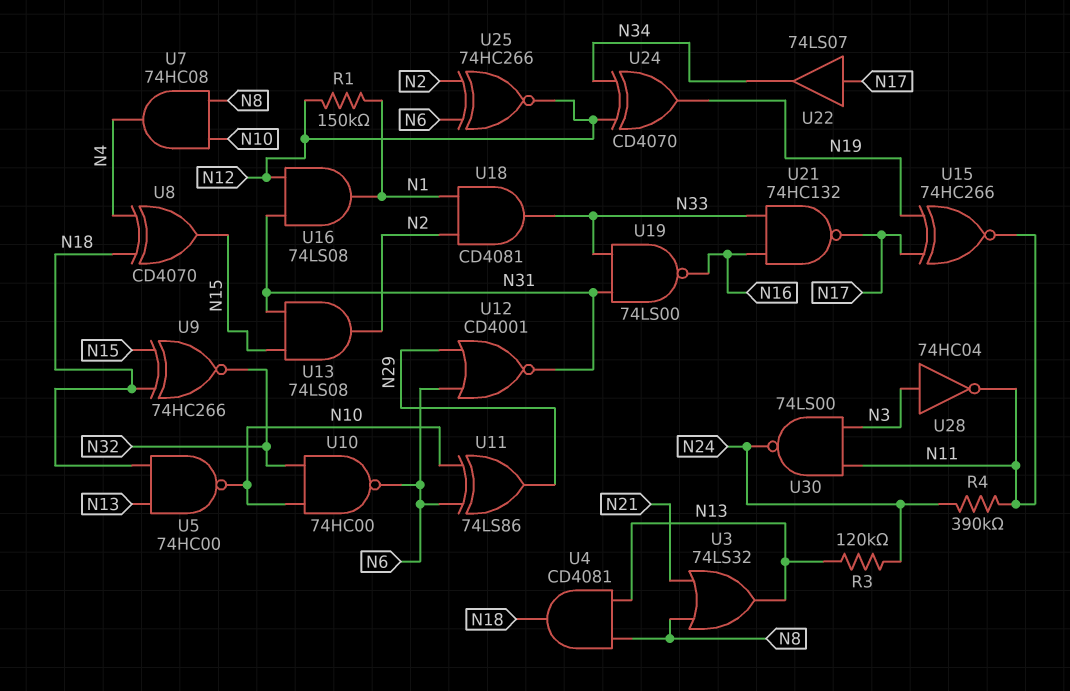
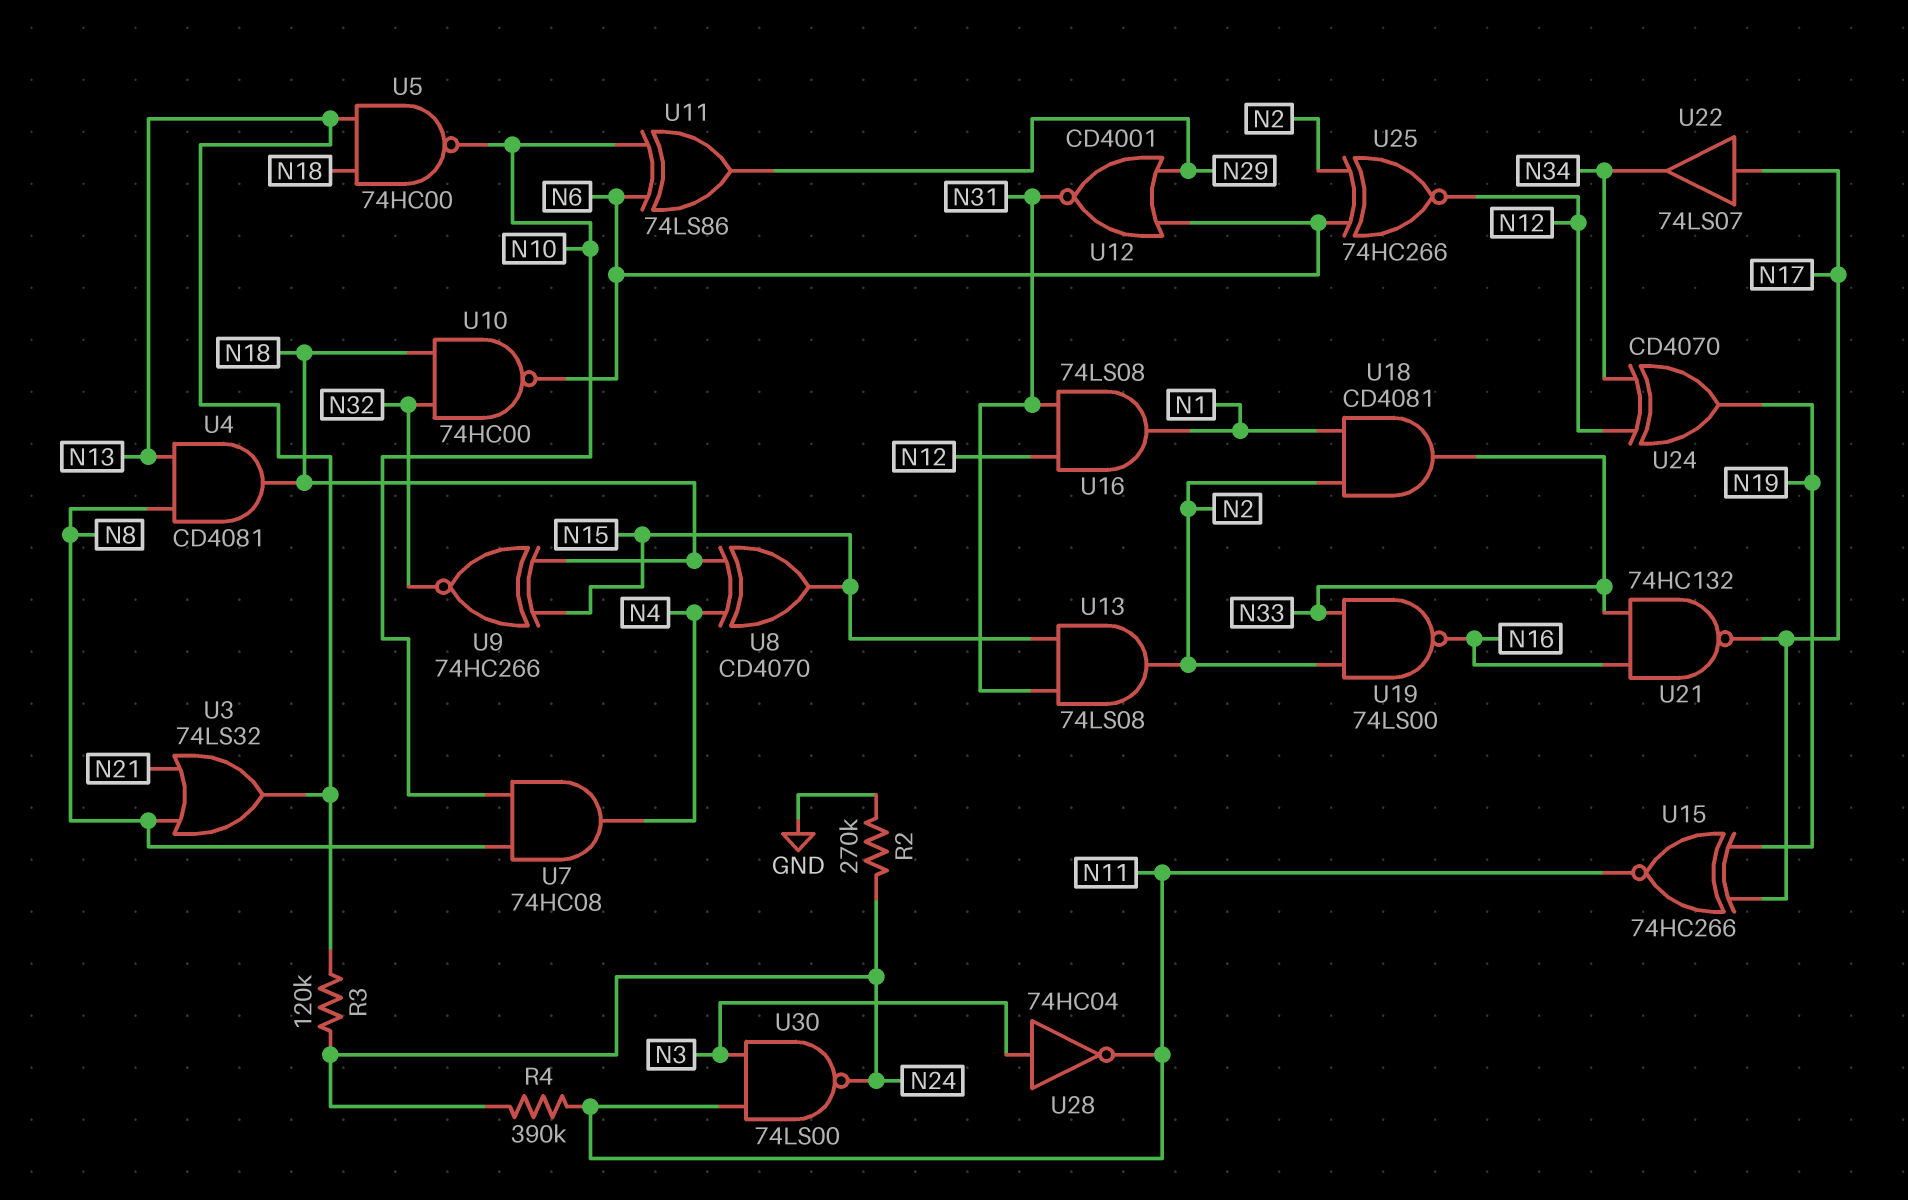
R1: 150k (N1, N12) -> none
R2: none -> 270k (GND, N24)
U10: NAND 74HC00 (in N10, in N32, out N6) -> NAND 74HC00 (in N18, in N32, out N6)
U19: NAND 74LS00 (in N31, in N33, out N16) -> NAND 74LS00 (in N2, in N33, out N16)

